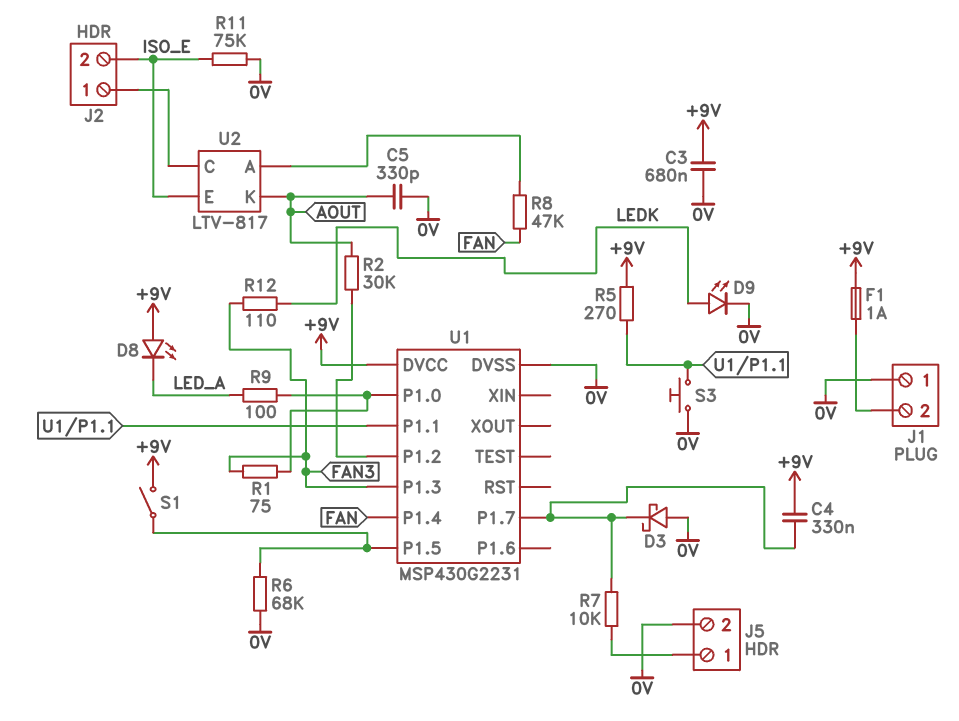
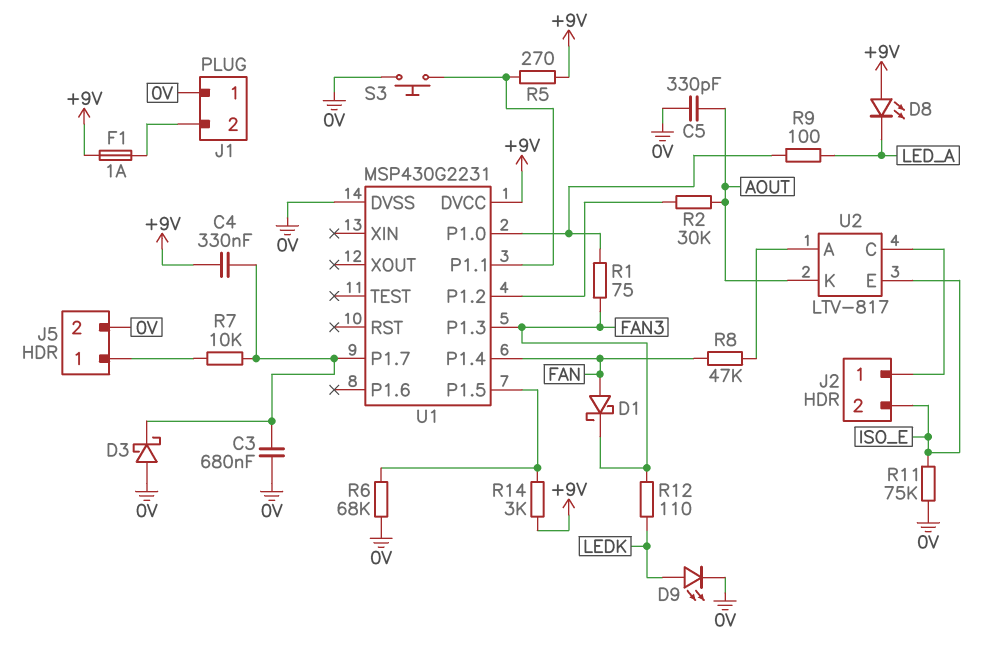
C3: 680nF (+9V, 0V) -> 680nF (0V, U1/P1.7)
D1: none -> schottky (A FAN, K FAN3)
R14: none -> 3k (+9V, U1/P1.5)
S1: switch (+9V, U1/P1.5) -> none

